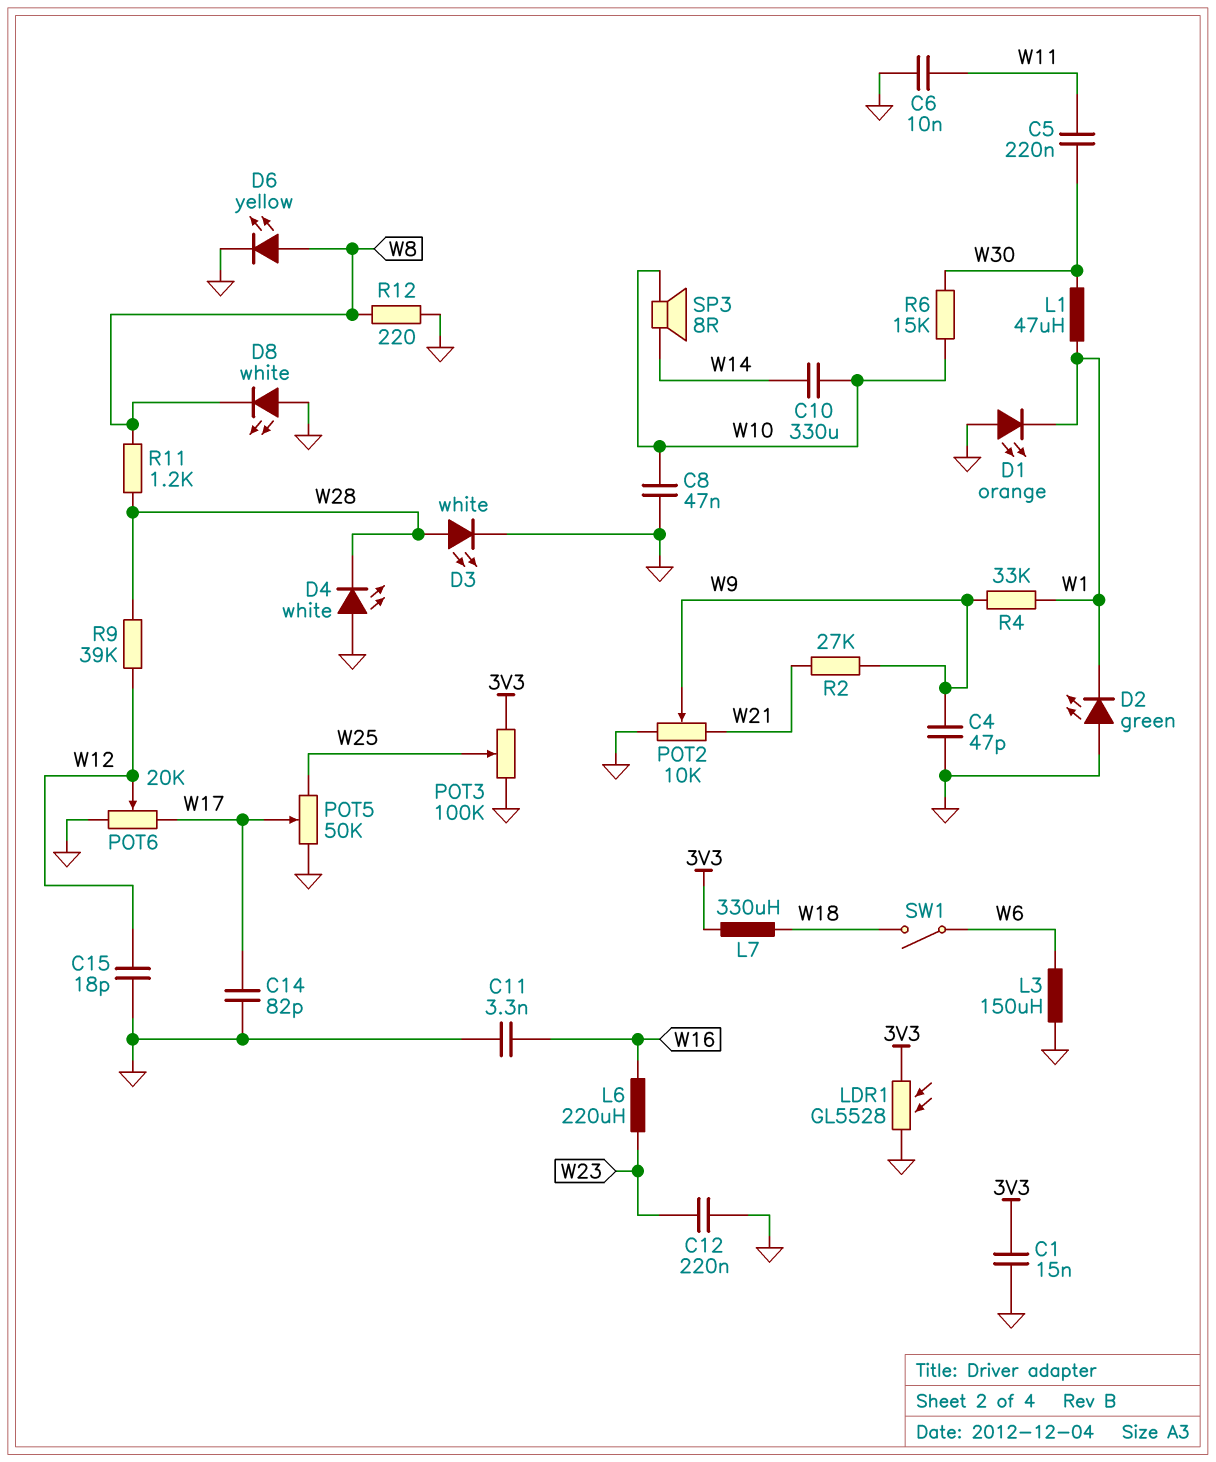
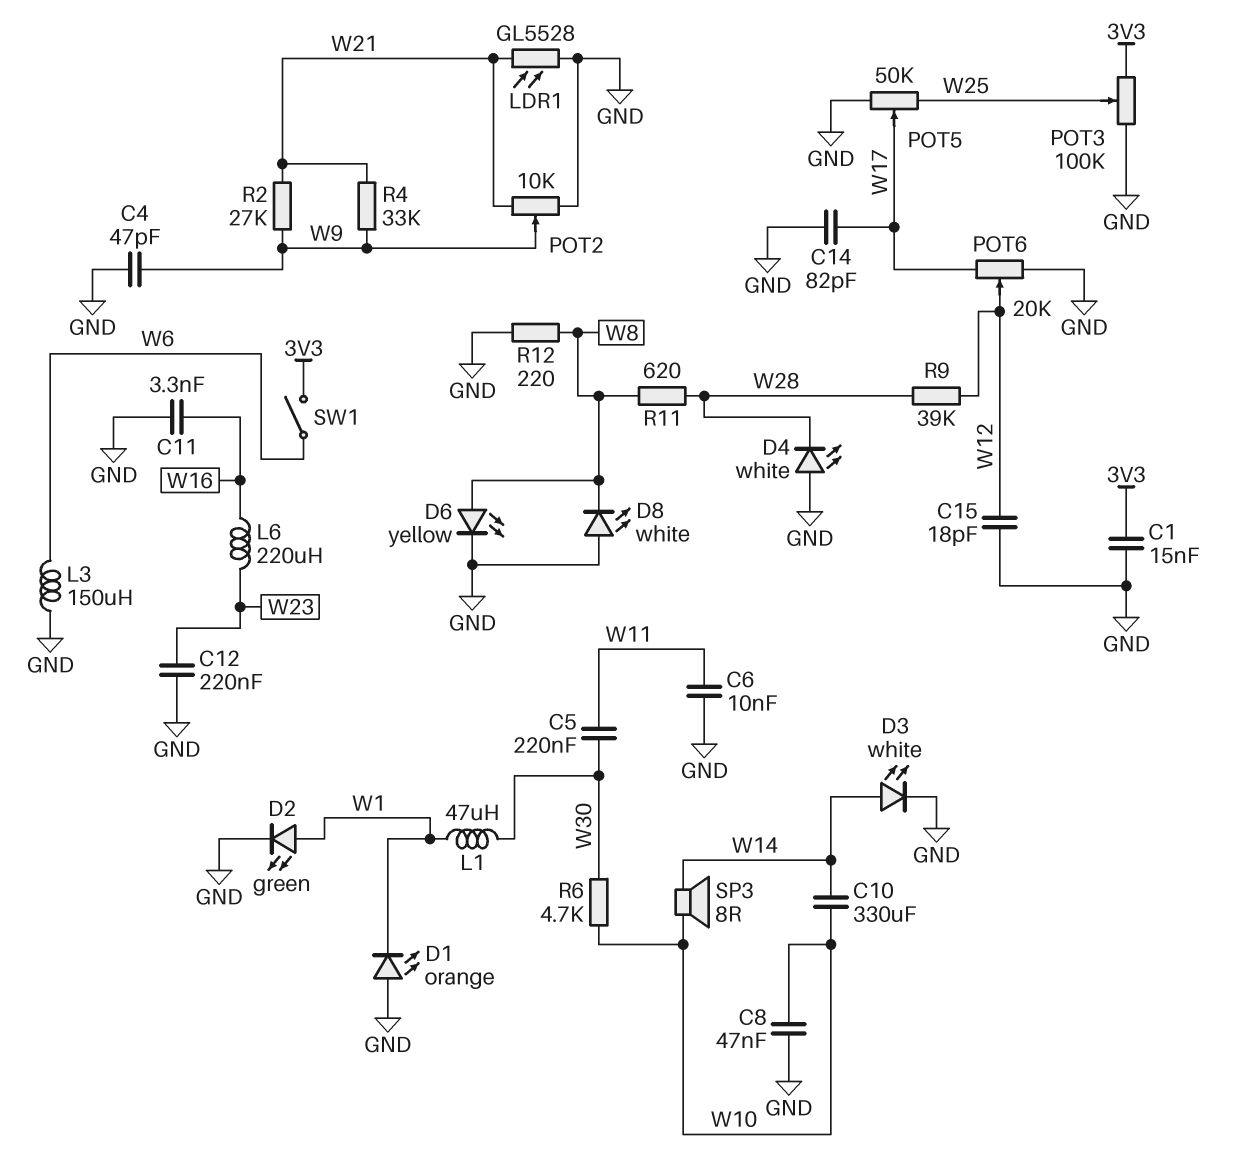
D2: LED green (A GND, K W1) -> LED green (A W1, K GND)
D3: LED white (A W28, K GND) -> LED white (A W14, K GND)
L7: 330uH (3V3, W18) -> none
LDR1: GL5528 (3V3, GND) -> GL5528 (GND, W21)
R4: 33k (W1, W9) -> 33k (W9, W21)
R6: 15k (W10, W30) -> 4.7k (W10, W30)
R11: 1.2k (W8, W28) -> 620 (W8, W28)
SW1: switch (W6, W18) -> switch (3V3, W6)

